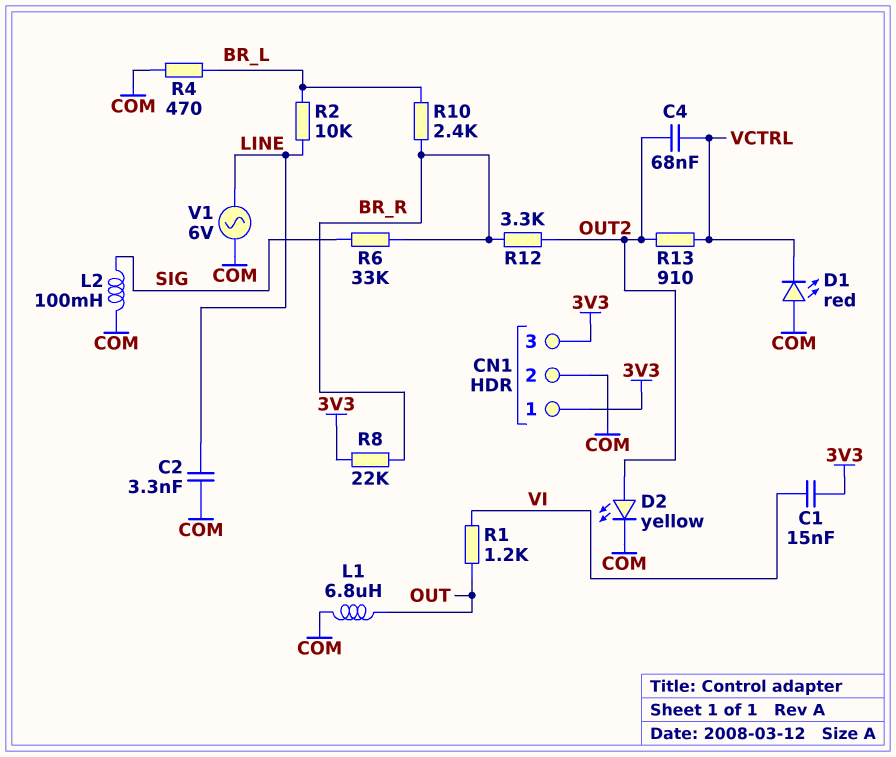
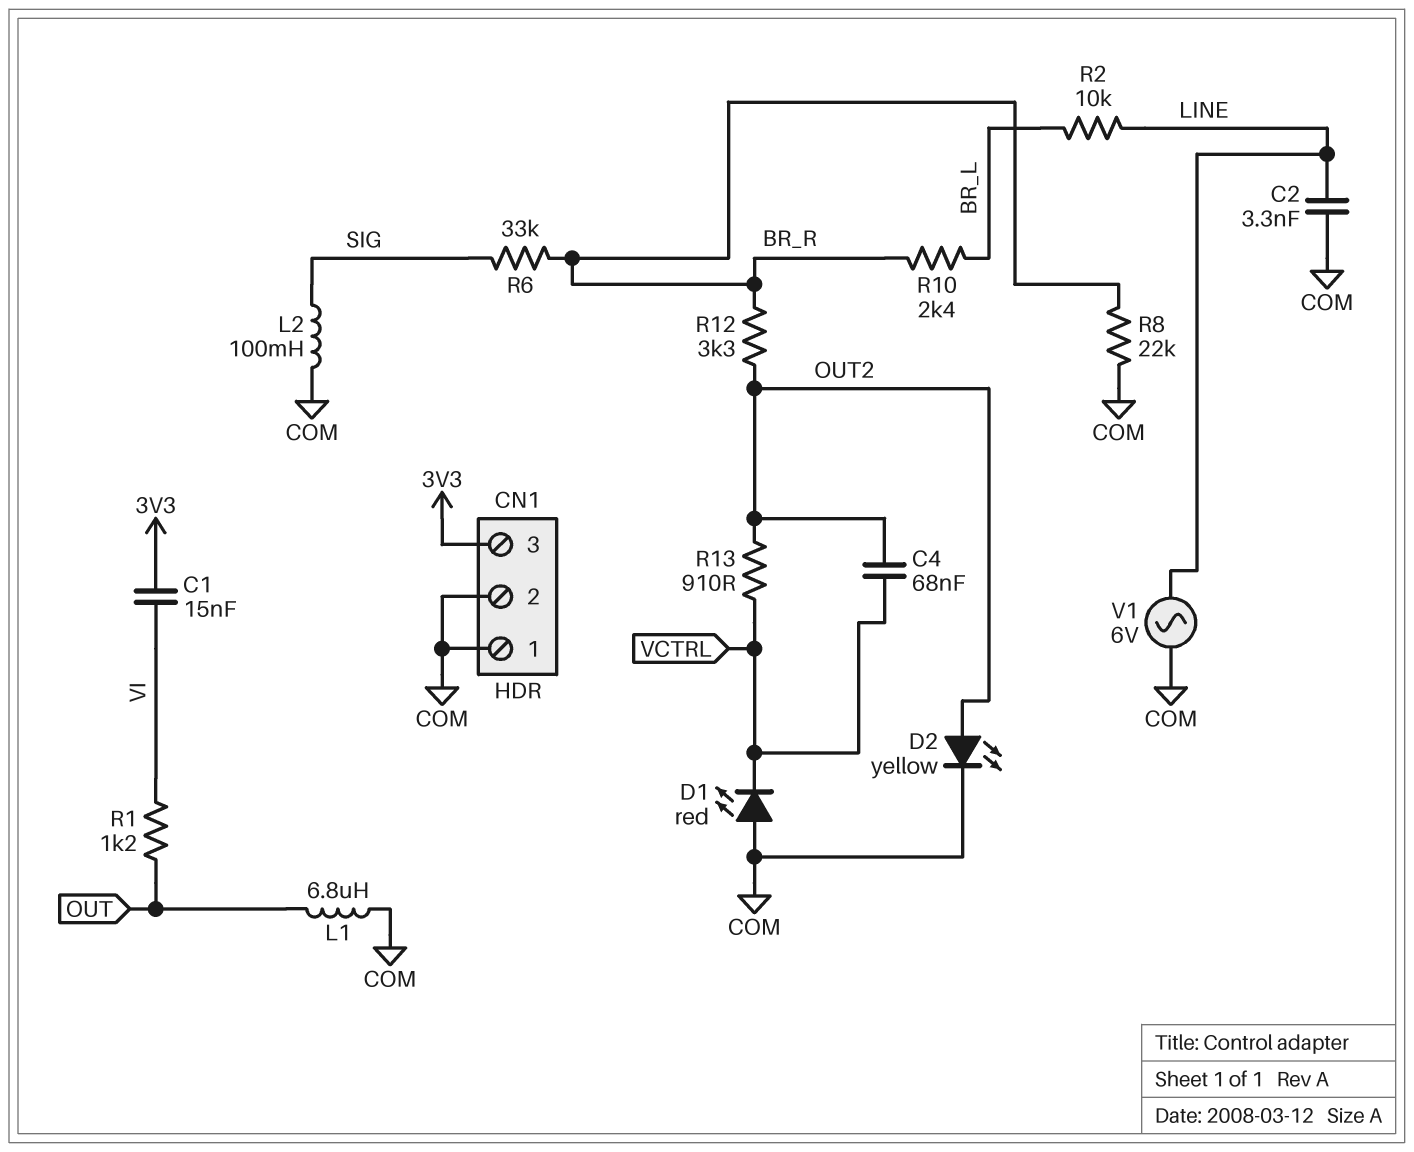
CN1 pin 1: 3V3 -> COM
R4: 470 (BR_L, COM) -> none
R8: 22k (3V3, BR_R) -> 22k (BR_R, COM)

